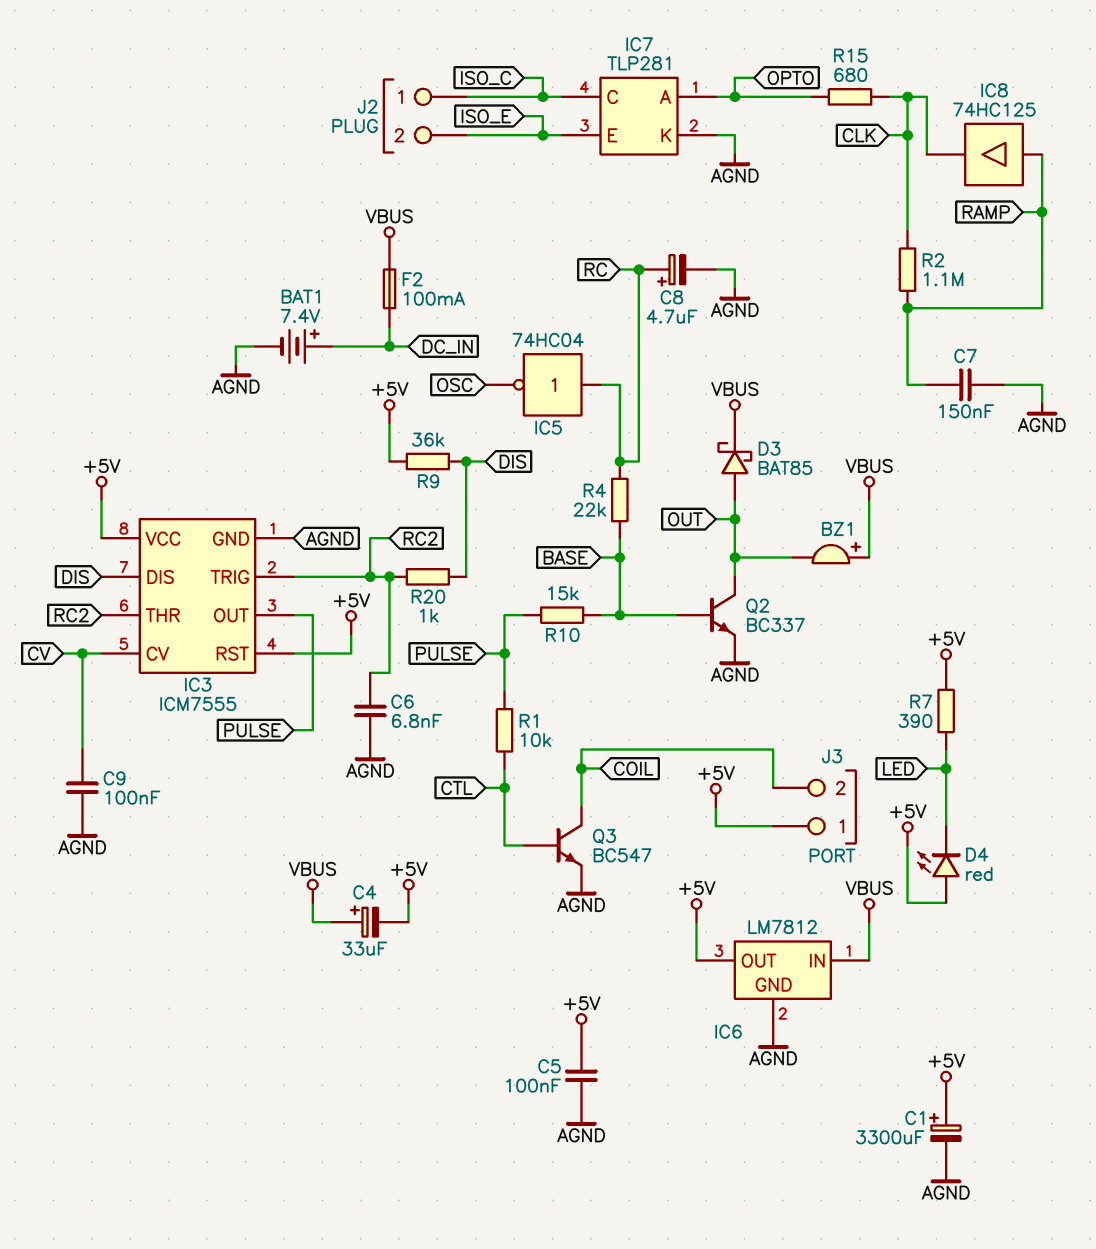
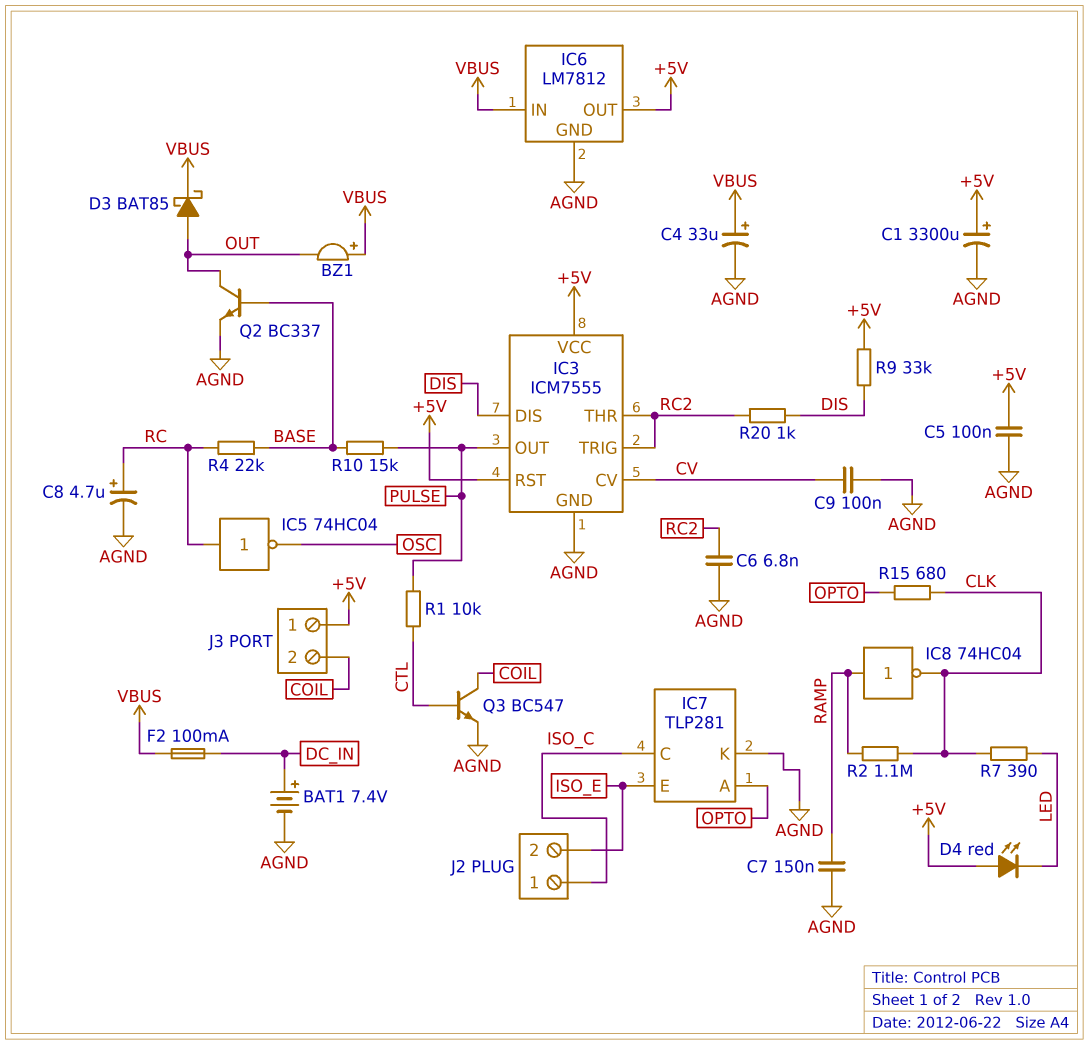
C4: 33uF (plus VBUS, minus +5V) -> 33uF (plus VBUS, minus AGND)
IC8: buffer 74HC125 (in RAMP, out CLK) -> NOT 74HC04 (in RAMP, out CLK)
R7: 390 (+5V, LED) -> 390 (CLK, LED)
R9: 36k (+5V, DIS) -> 33k (+5V, DIS)

